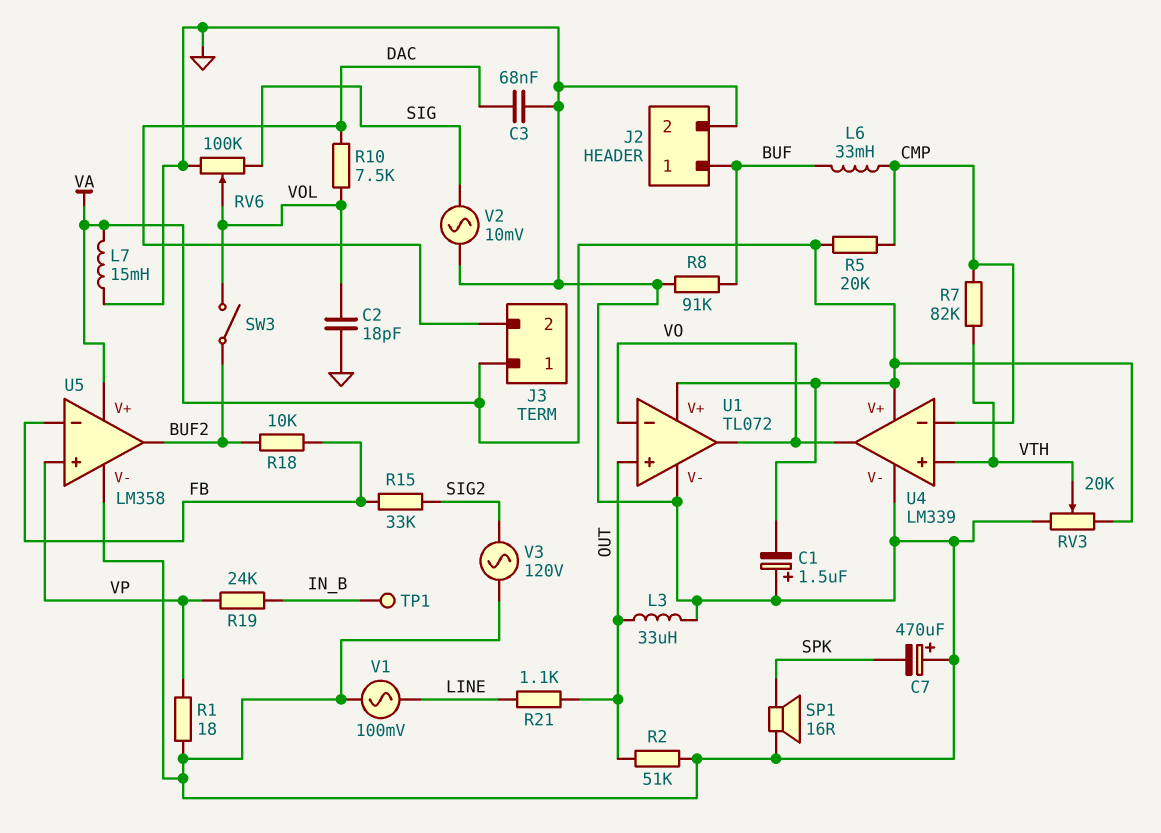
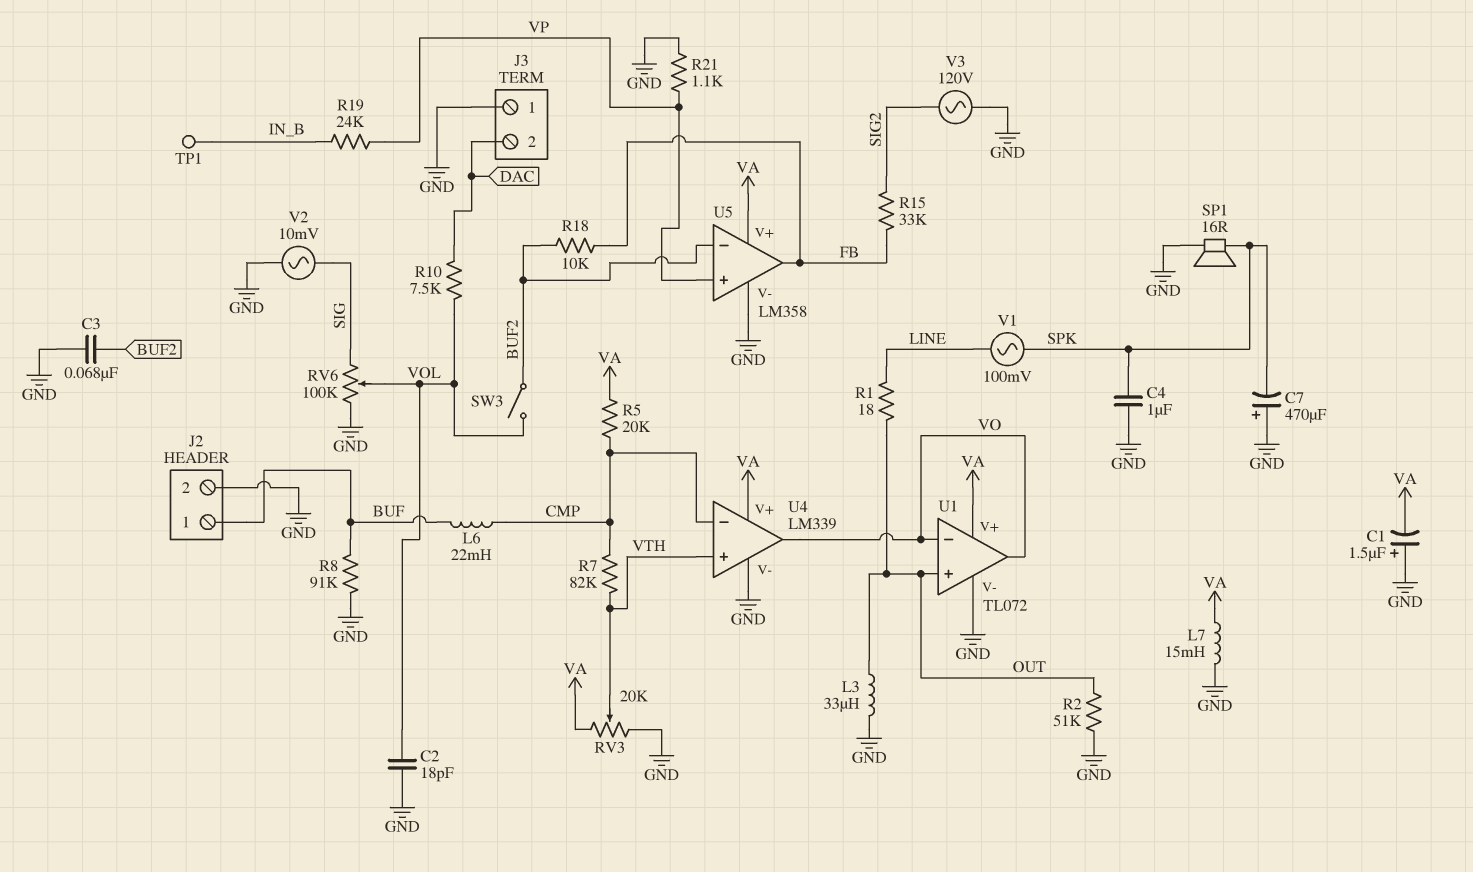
C3: 68nF (DAC, GND) -> 68nF (BUF2, GND)
C4: none -> 1uF (GND, SPK)
J3 pin 1: VA -> GND
L6: 33mH (BUF, CMP) -> 22mH (BUF, CMP)
R1: 18 (GND, VP) -> 18 (LINE, OUT)
R21: 1.1k (LINE, OUT) -> 1.1k (GND, VP)
U5 pin in-: FB -> BUF2
U5 pin out: BUF2 -> FB
V1: AC 100mV (GND, LINE) -> AC 100mV (LINE, SPK)

